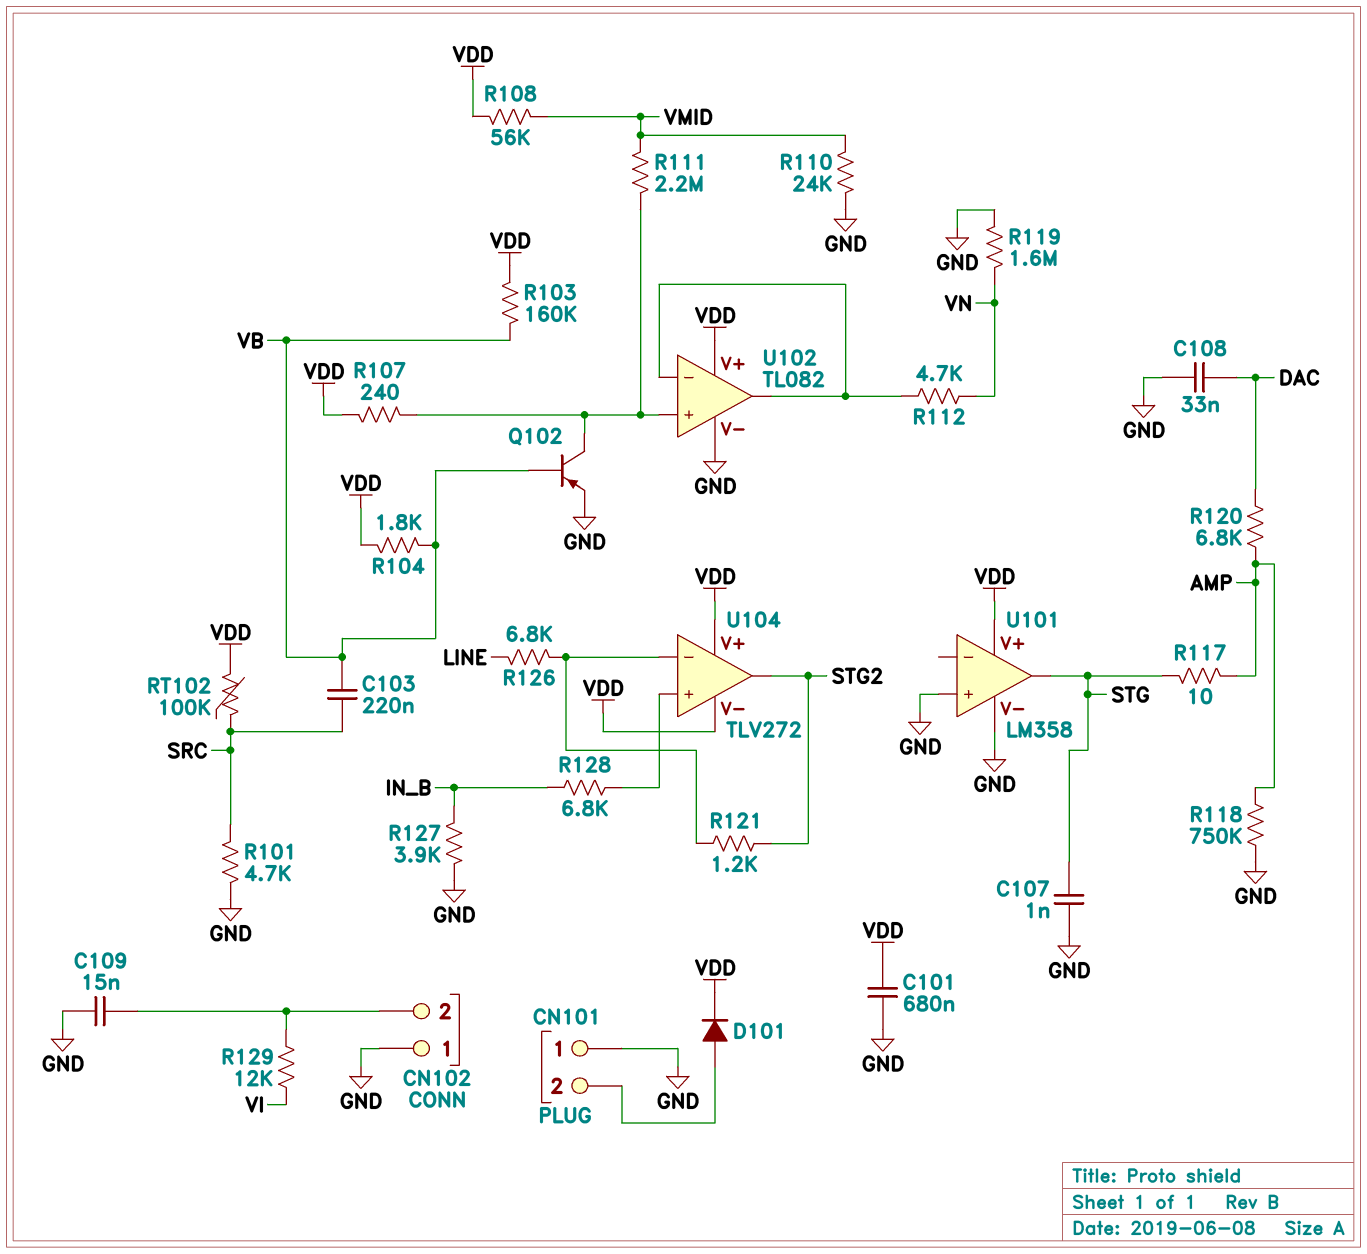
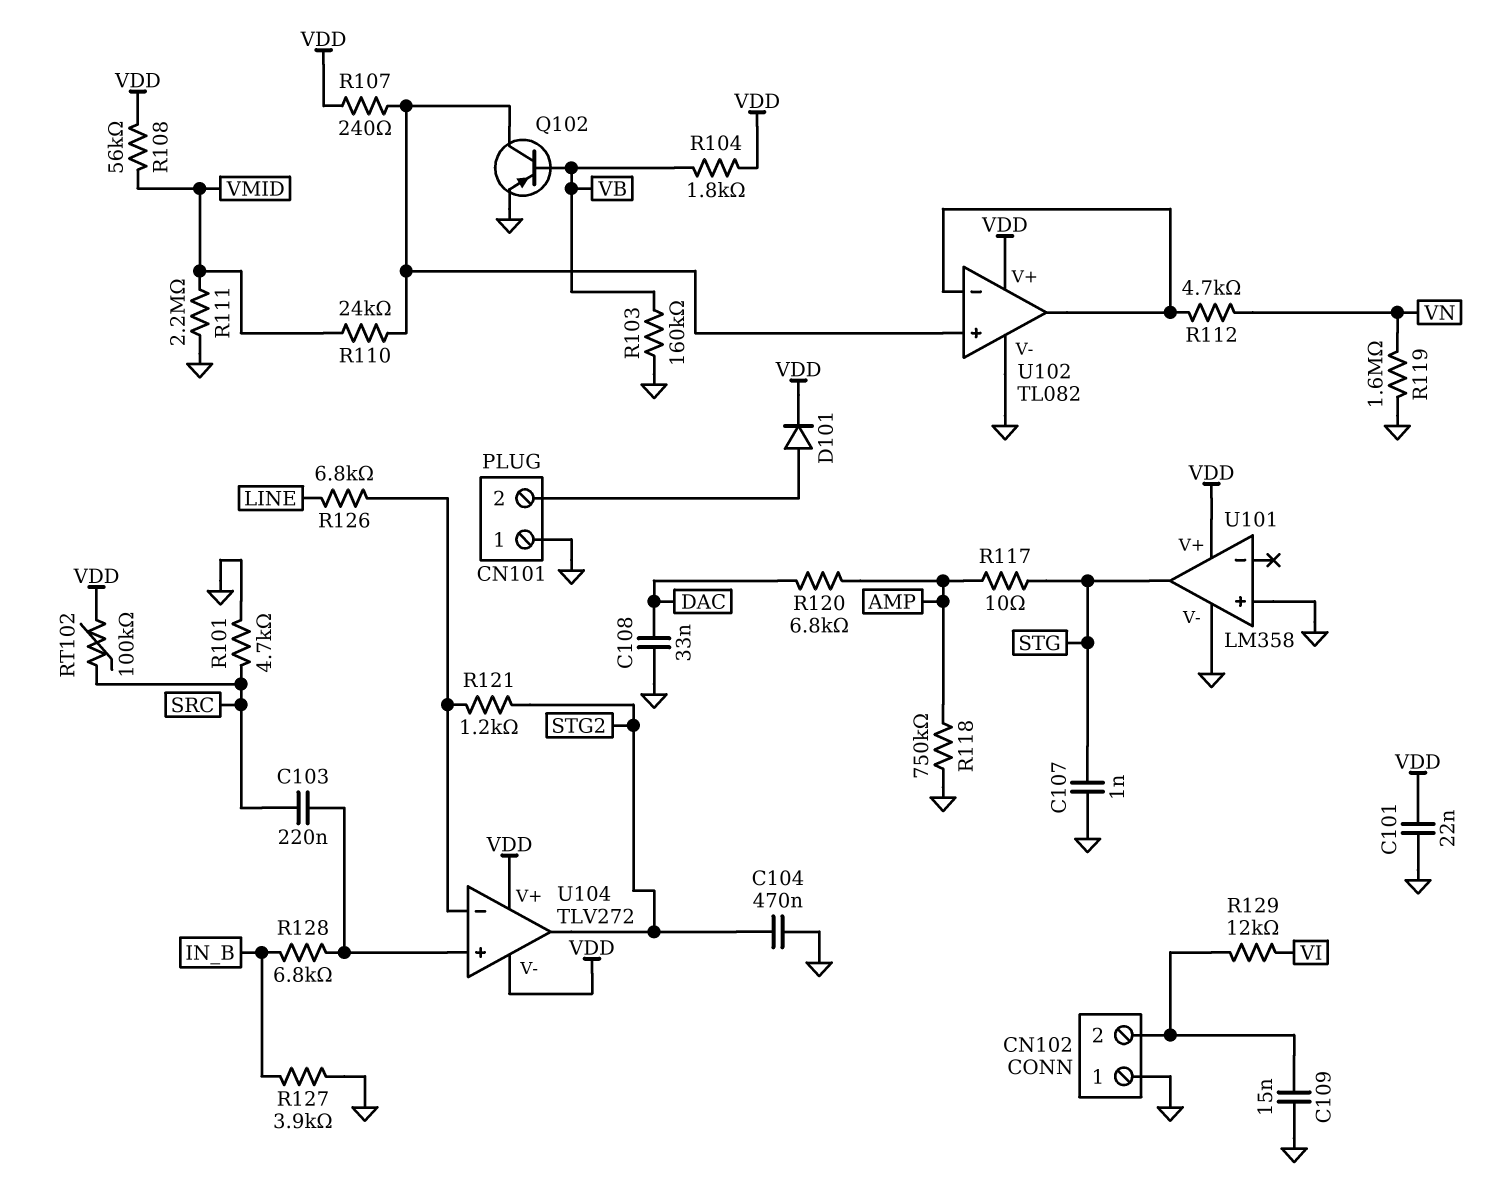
C101: 680nF (GND, VDD) -> 22nF (GND, VDD)
C103: 220nF (SRC, VB) -> 220nF (SRC, U104/in+)
C104: none -> 470nF (GND, STG2)
R103: 160k (VB, VDD) -> 160k (GND, VB)
R110: 24k (GND, VMID) -> 24k (U102/in+, VMID)
R111: 2.2M (U102/in+, VMID) -> 2.2M (GND, VMID)

